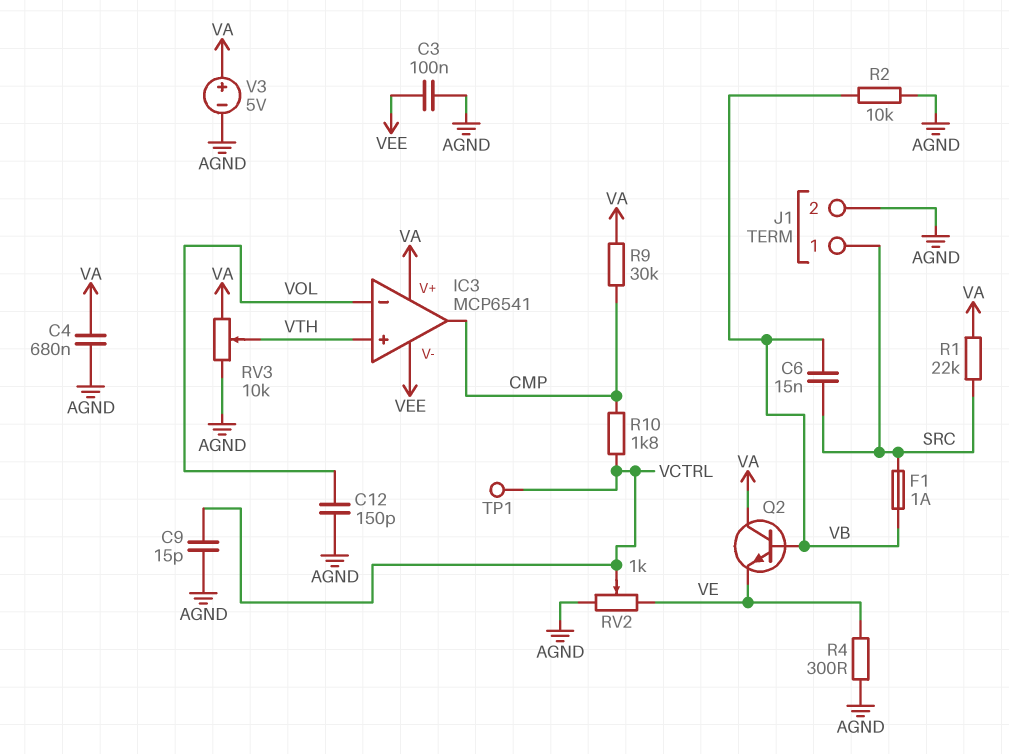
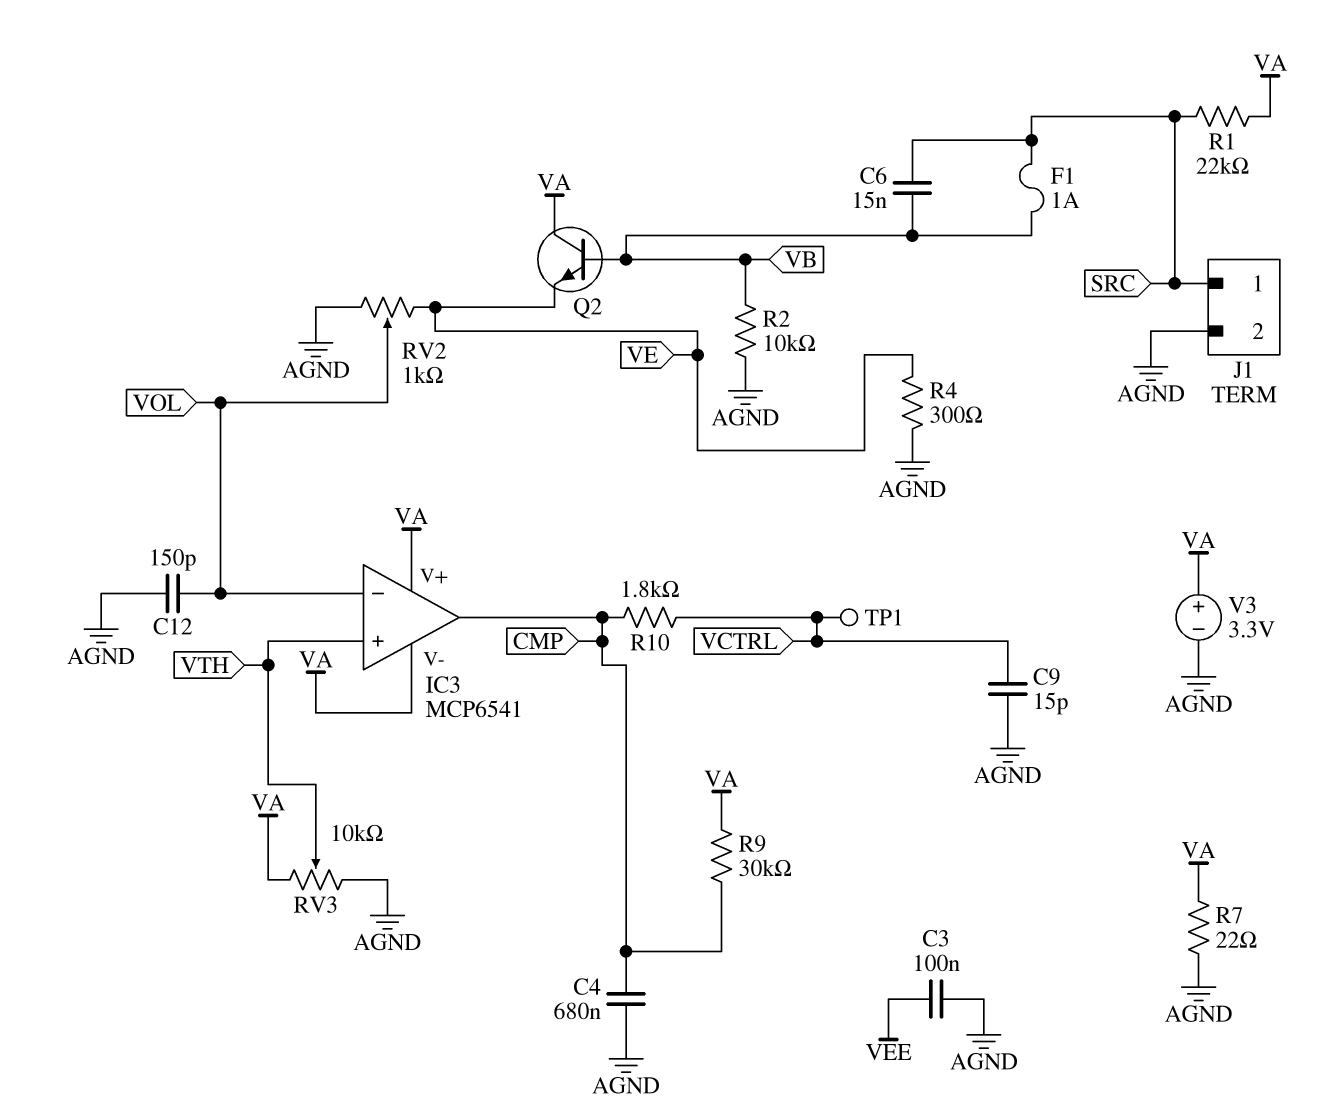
C4: 680nF (AGND, VA) -> 680nF (AGND, CMP)
IC3 pin V-: VEE -> VA
R7: none -> 22 (AGND, VA)
RV2: 1k (AGND, VE, wiper VCTRL) -> 1k (AGND, VE, wiper VOL)
V3: 5V (plus VA, minus AGND) -> 3.3V (plus VA, minus AGND)

